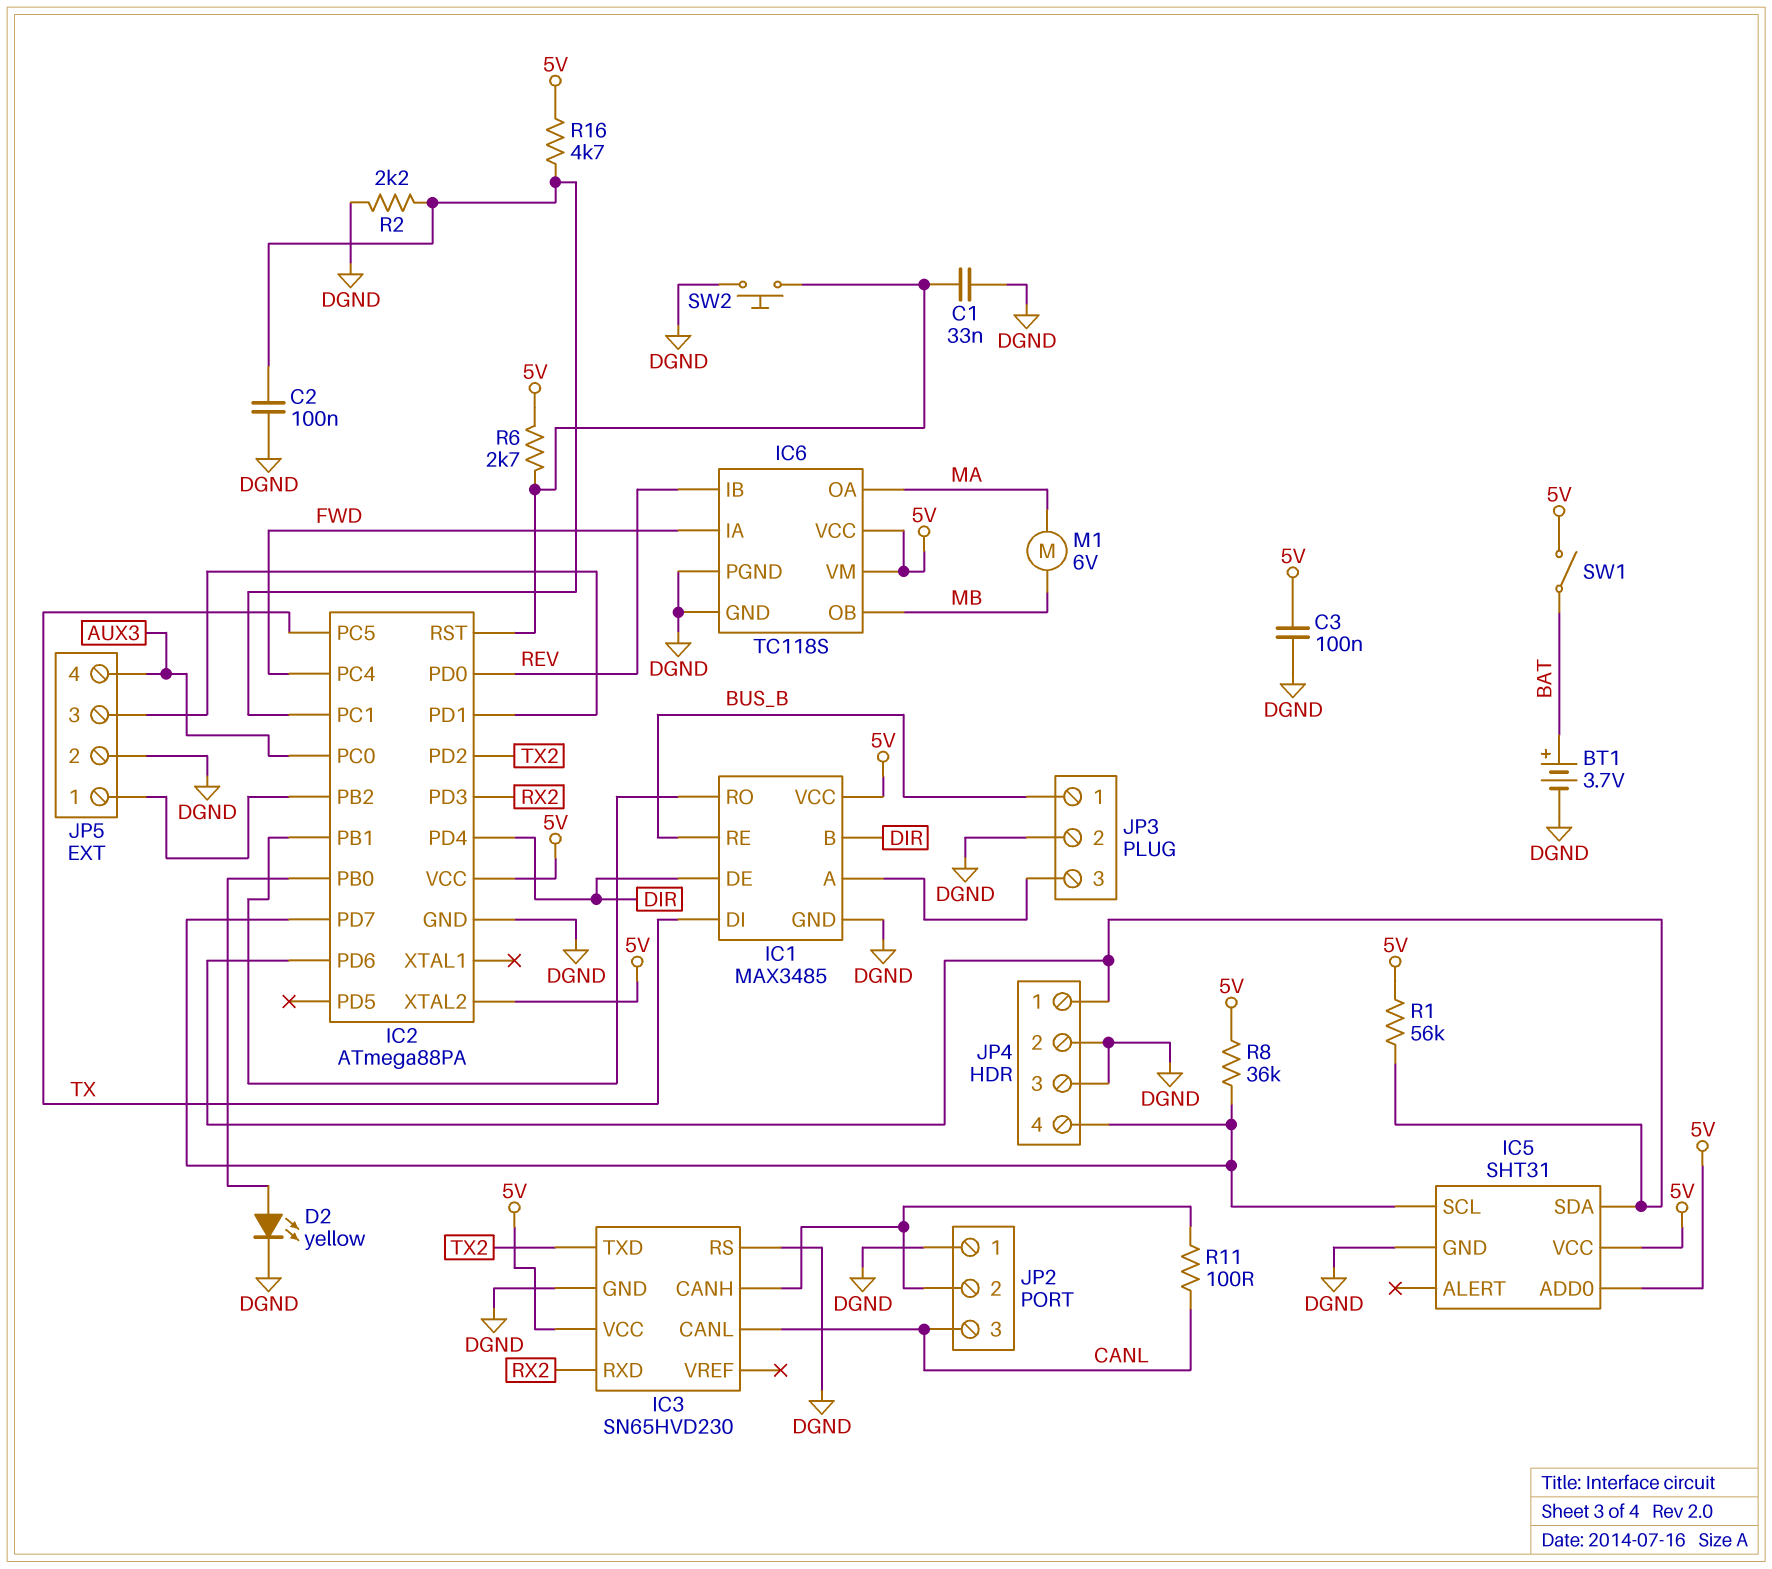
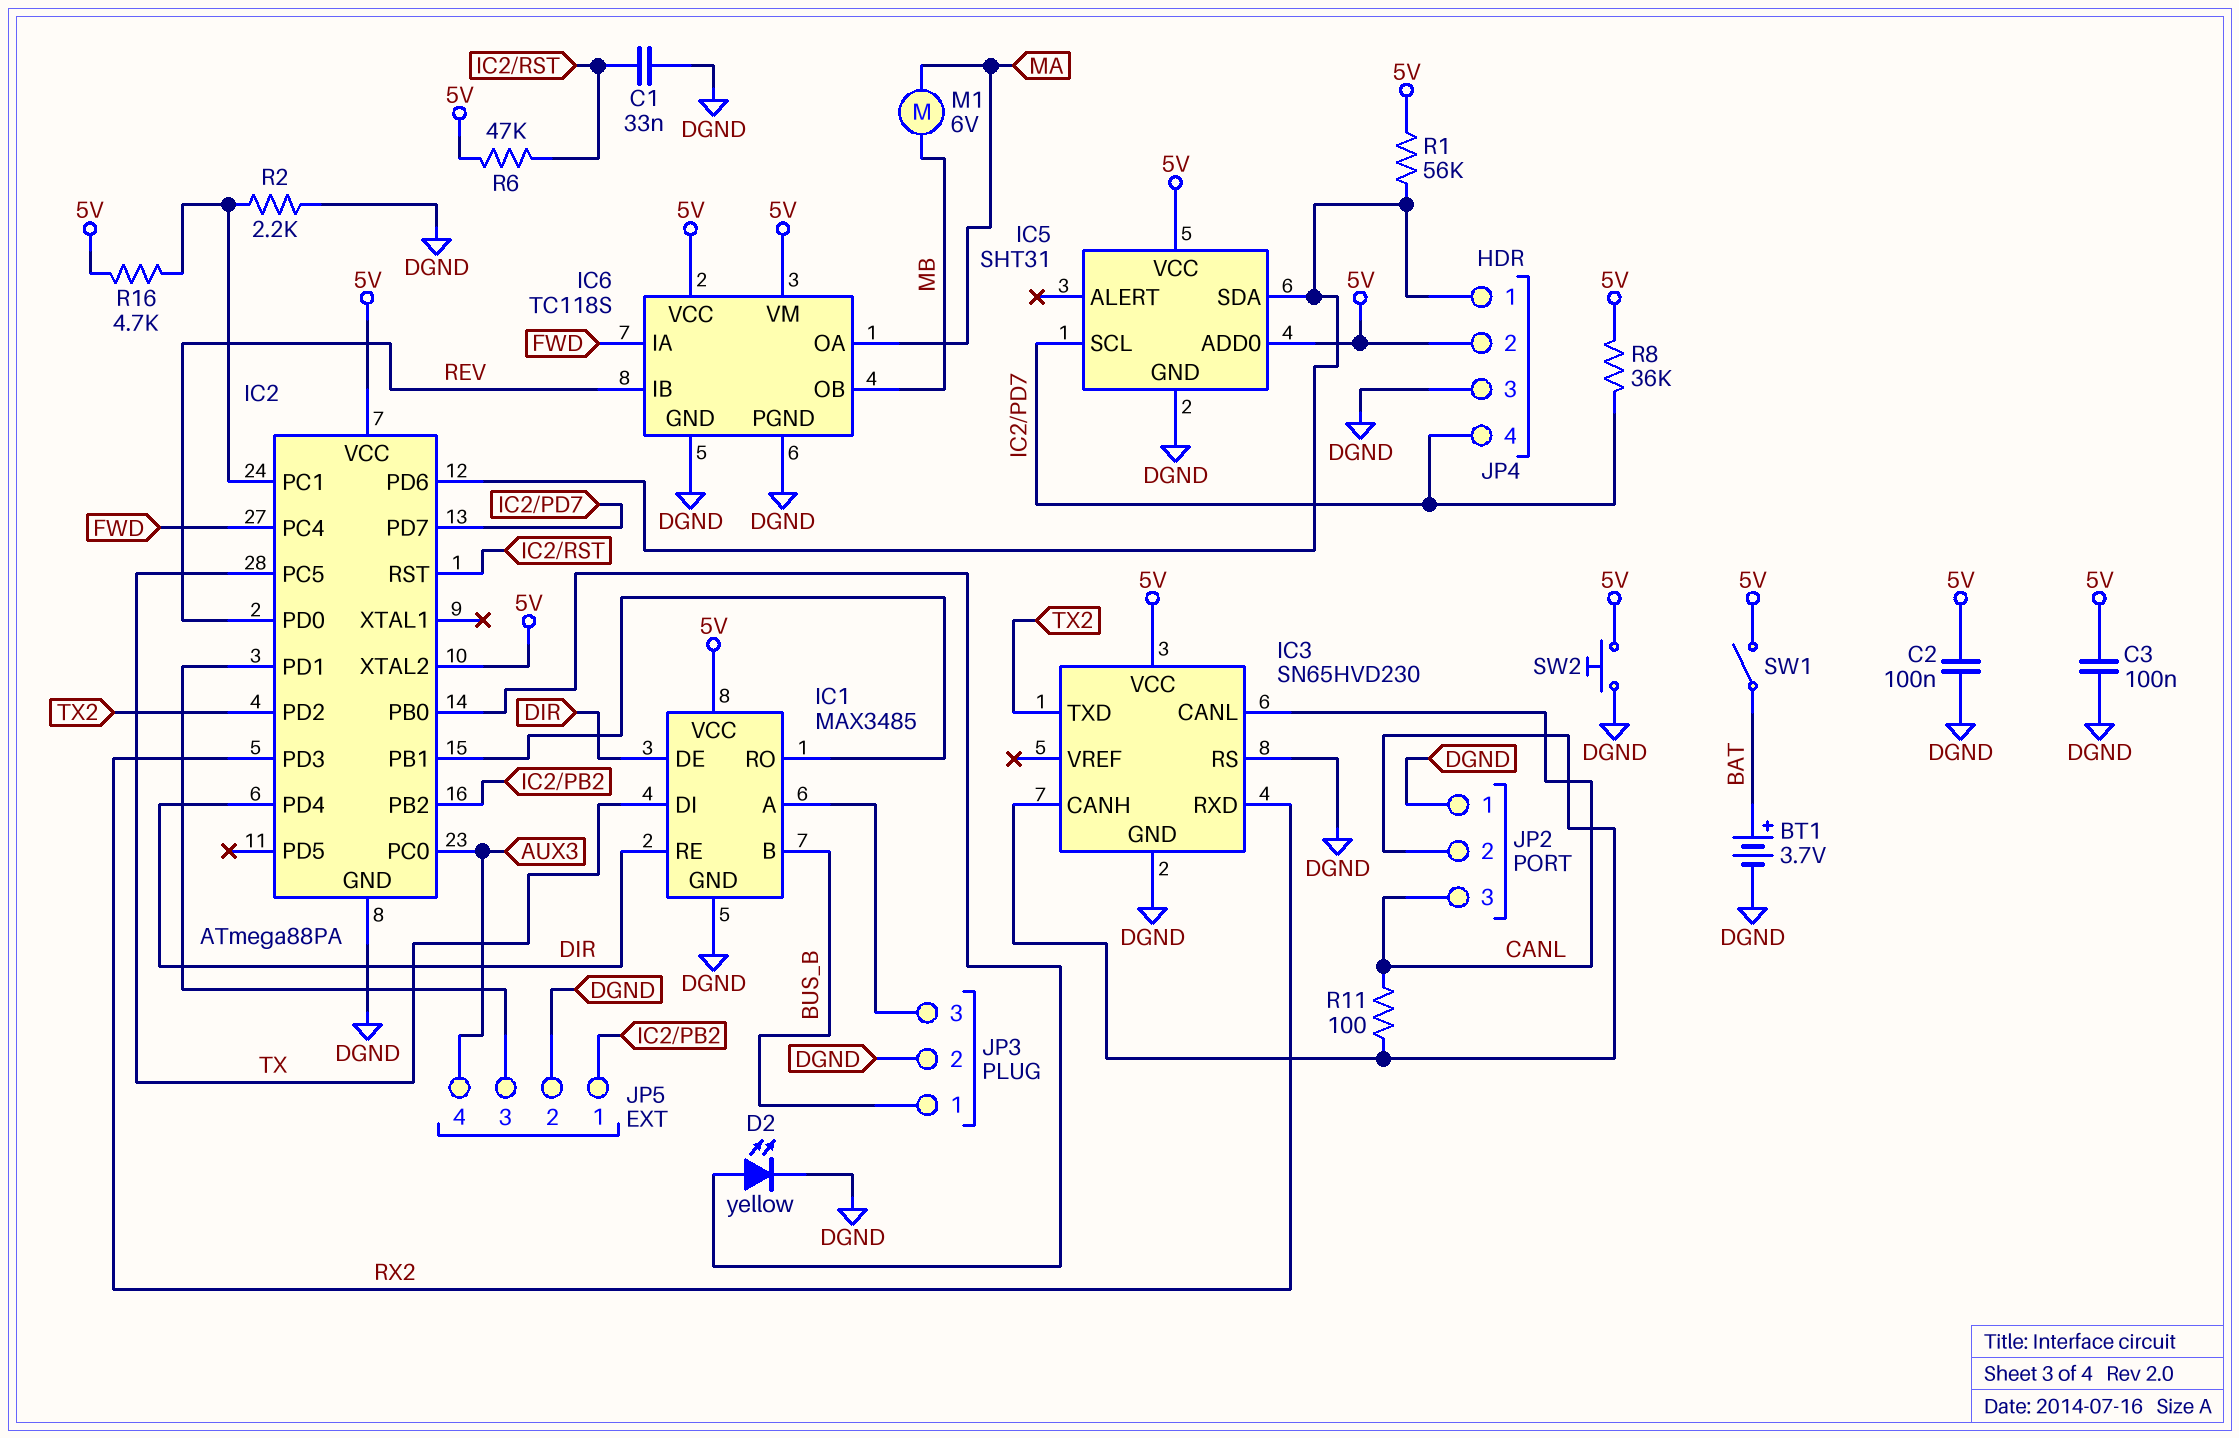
C2: 100nF (DGND, IC2/PC1) -> 100nF (5V, DGND)
IC1 pin B: DIR -> BUS_B
IC1 pin RE: BUS_B -> DIR
JP4 pin 2: DGND -> 5V
R6: 2.7k (5V, IC2/RST) -> 47k (5V, IC2/RST)
SW2: button (DGND, IC2/RST) -> button (5V, DGND)

